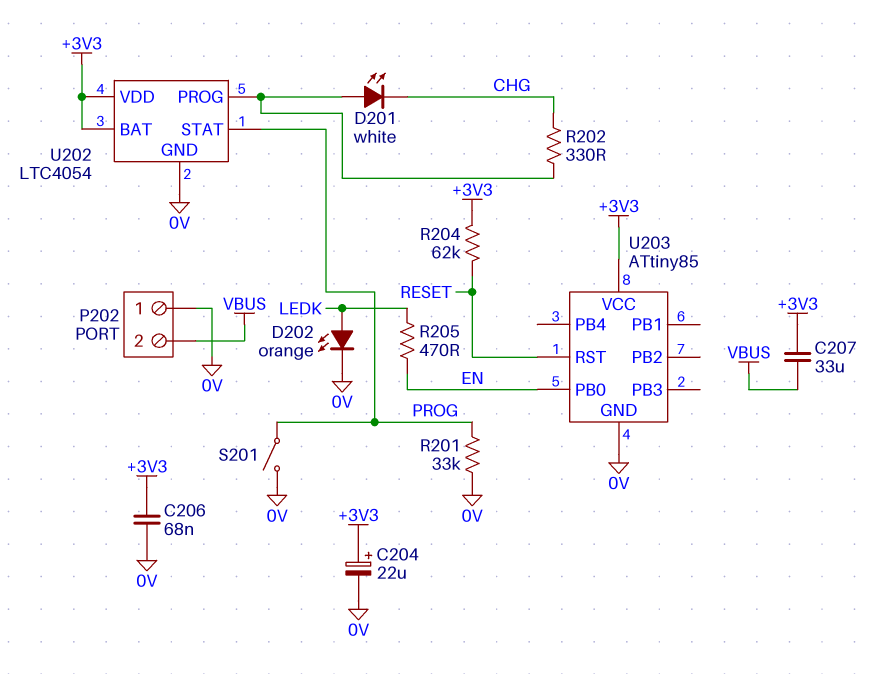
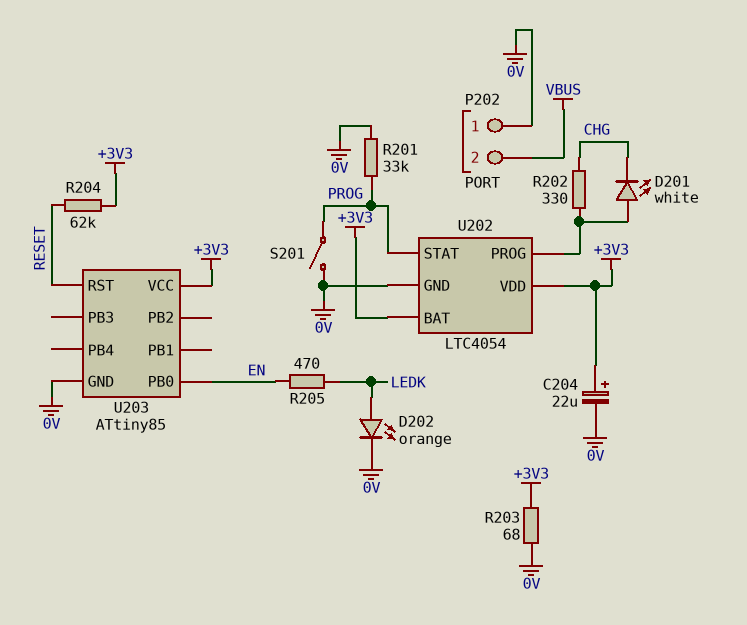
C206: 68nF (+3V3, 0V) -> none
C207: 33uF (+3V3, VBUS) -> none
R203: none -> 68 (+3V3, 0V)

